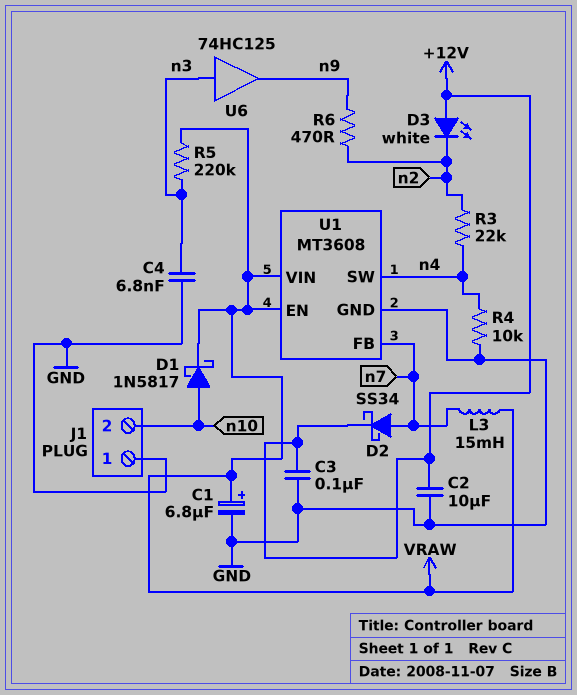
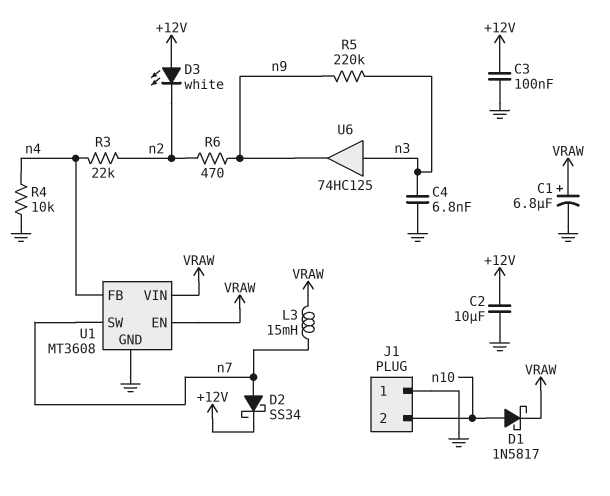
R5: 220k (VRAW, n3) -> 220k (n3, n9)
U1 pin FB: n7 -> n4
U1 pin SW: n4 -> n7

